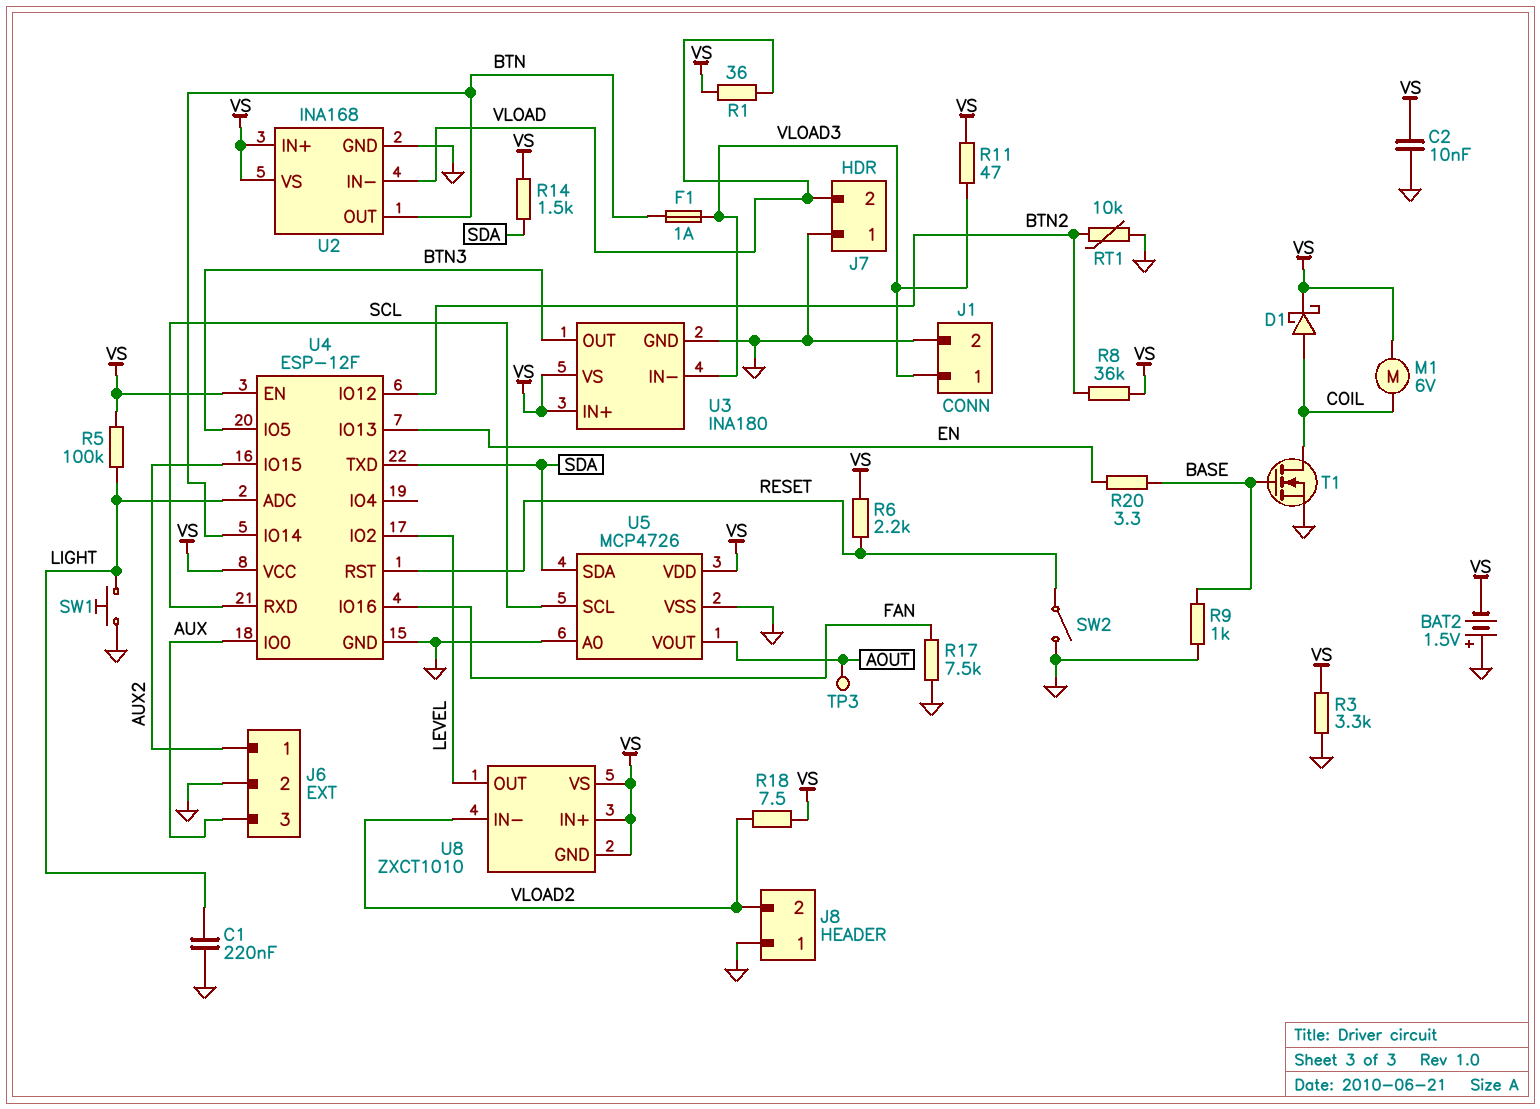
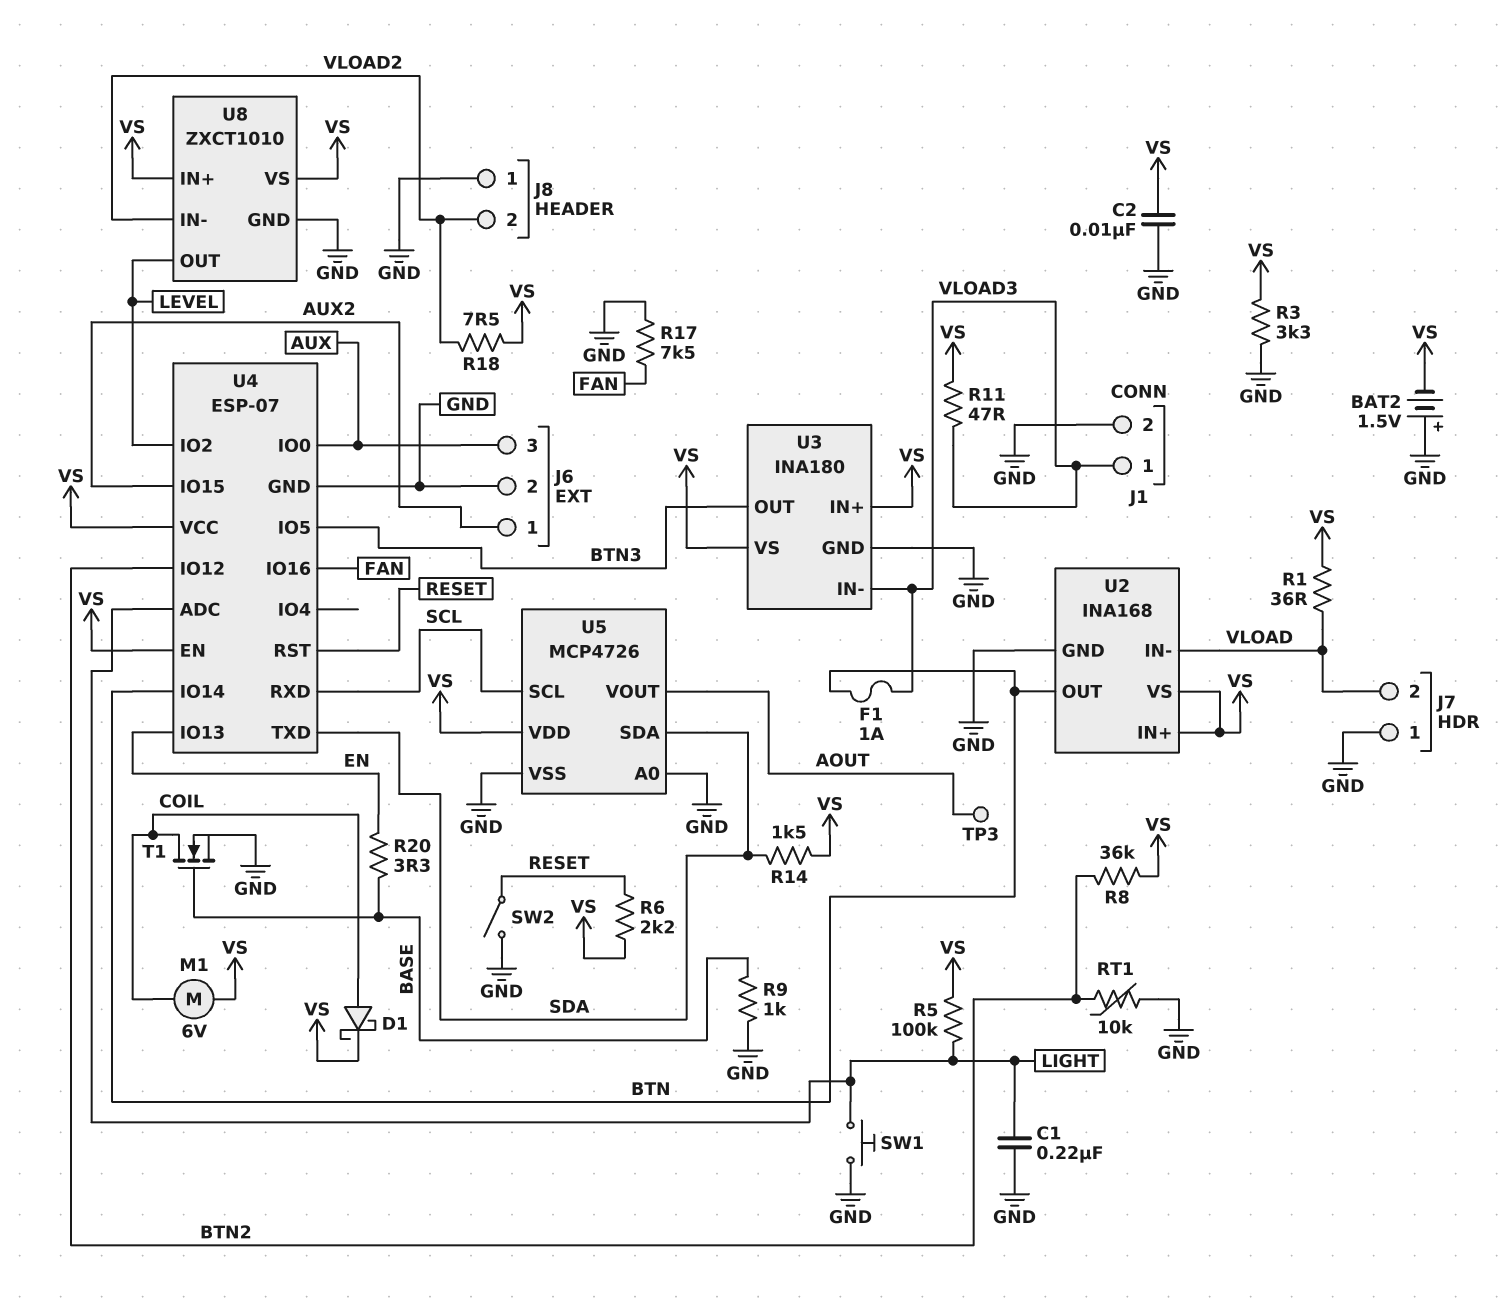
U4: ESP-12F -> ESP-07
U8 pin GND: VS -> GND

